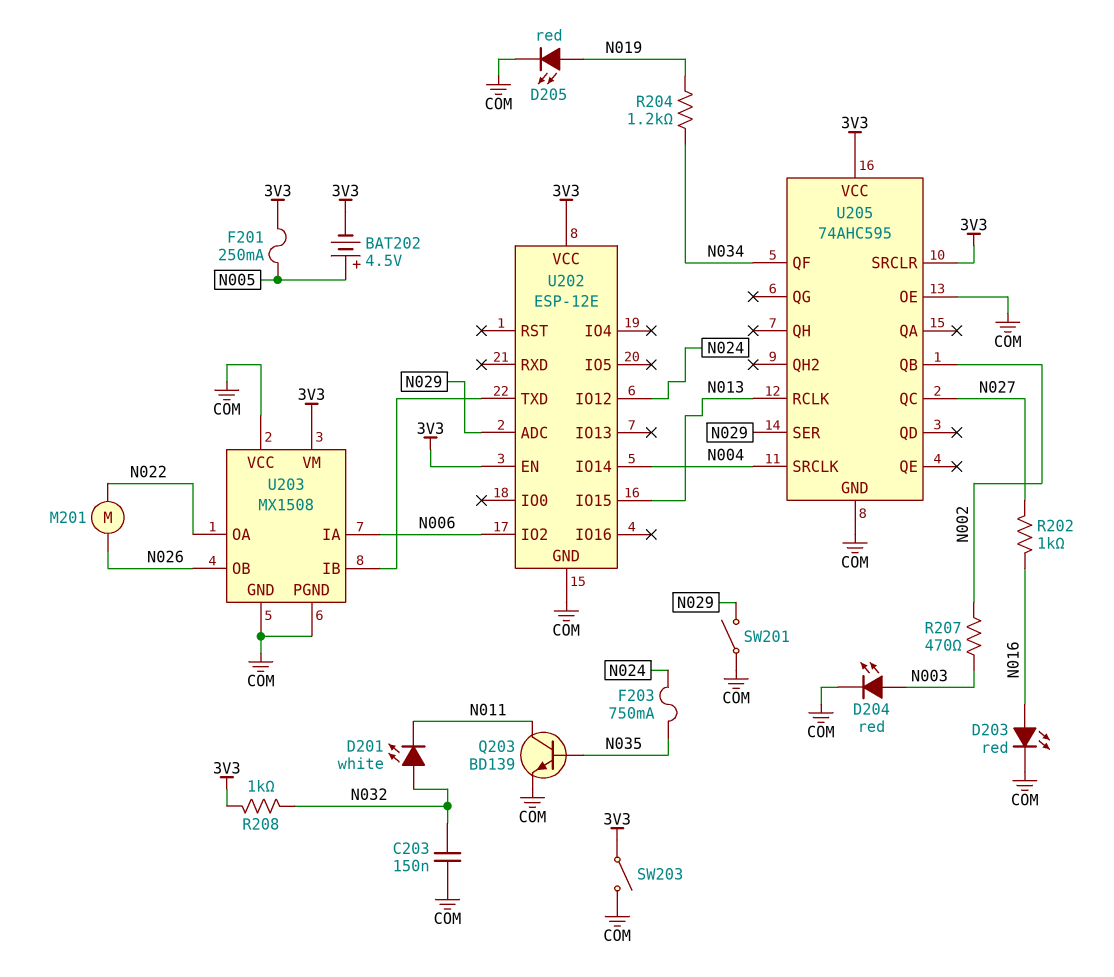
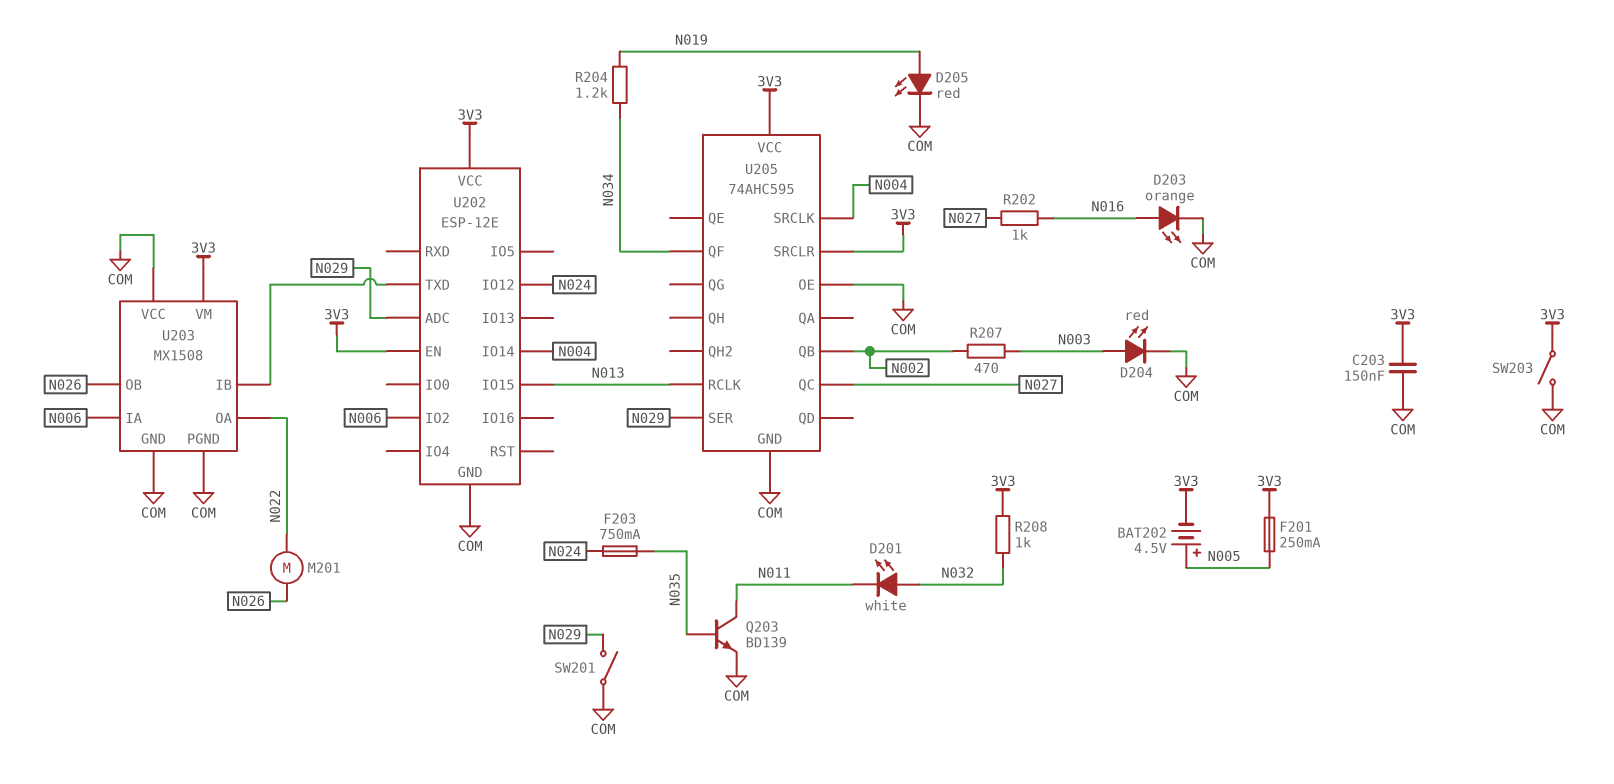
C203: 150nF (COM, N032) -> 150nF (3V3, COM)
D203: LED red (A N016, K COM) -> LED orange (A N016, K COM)

